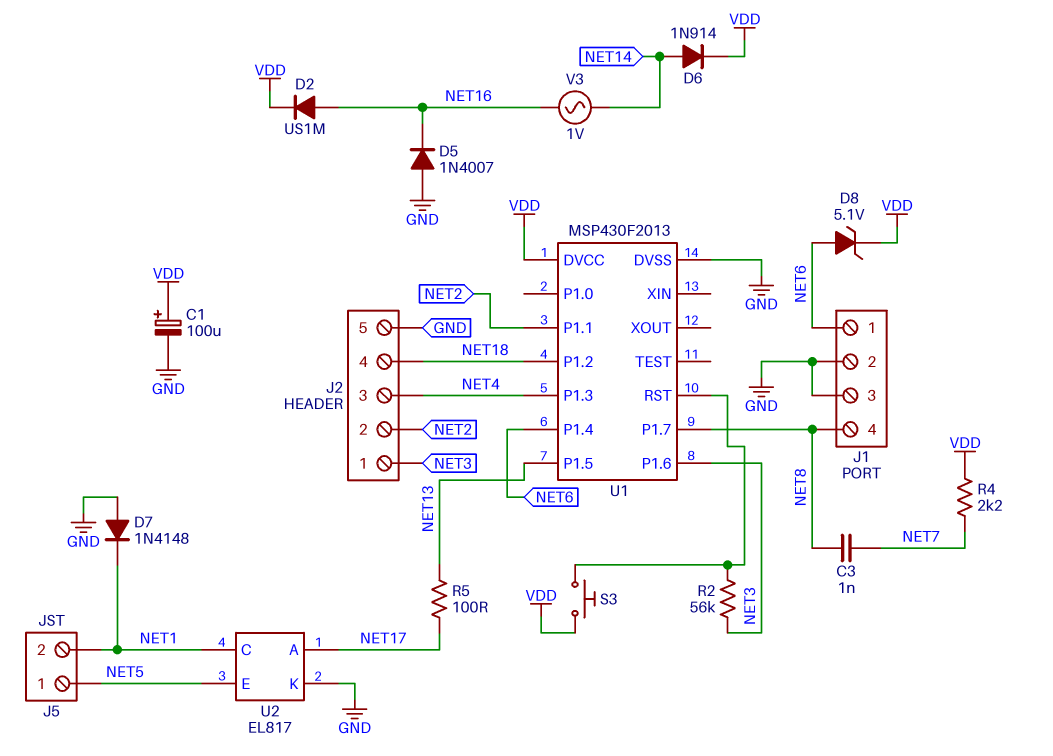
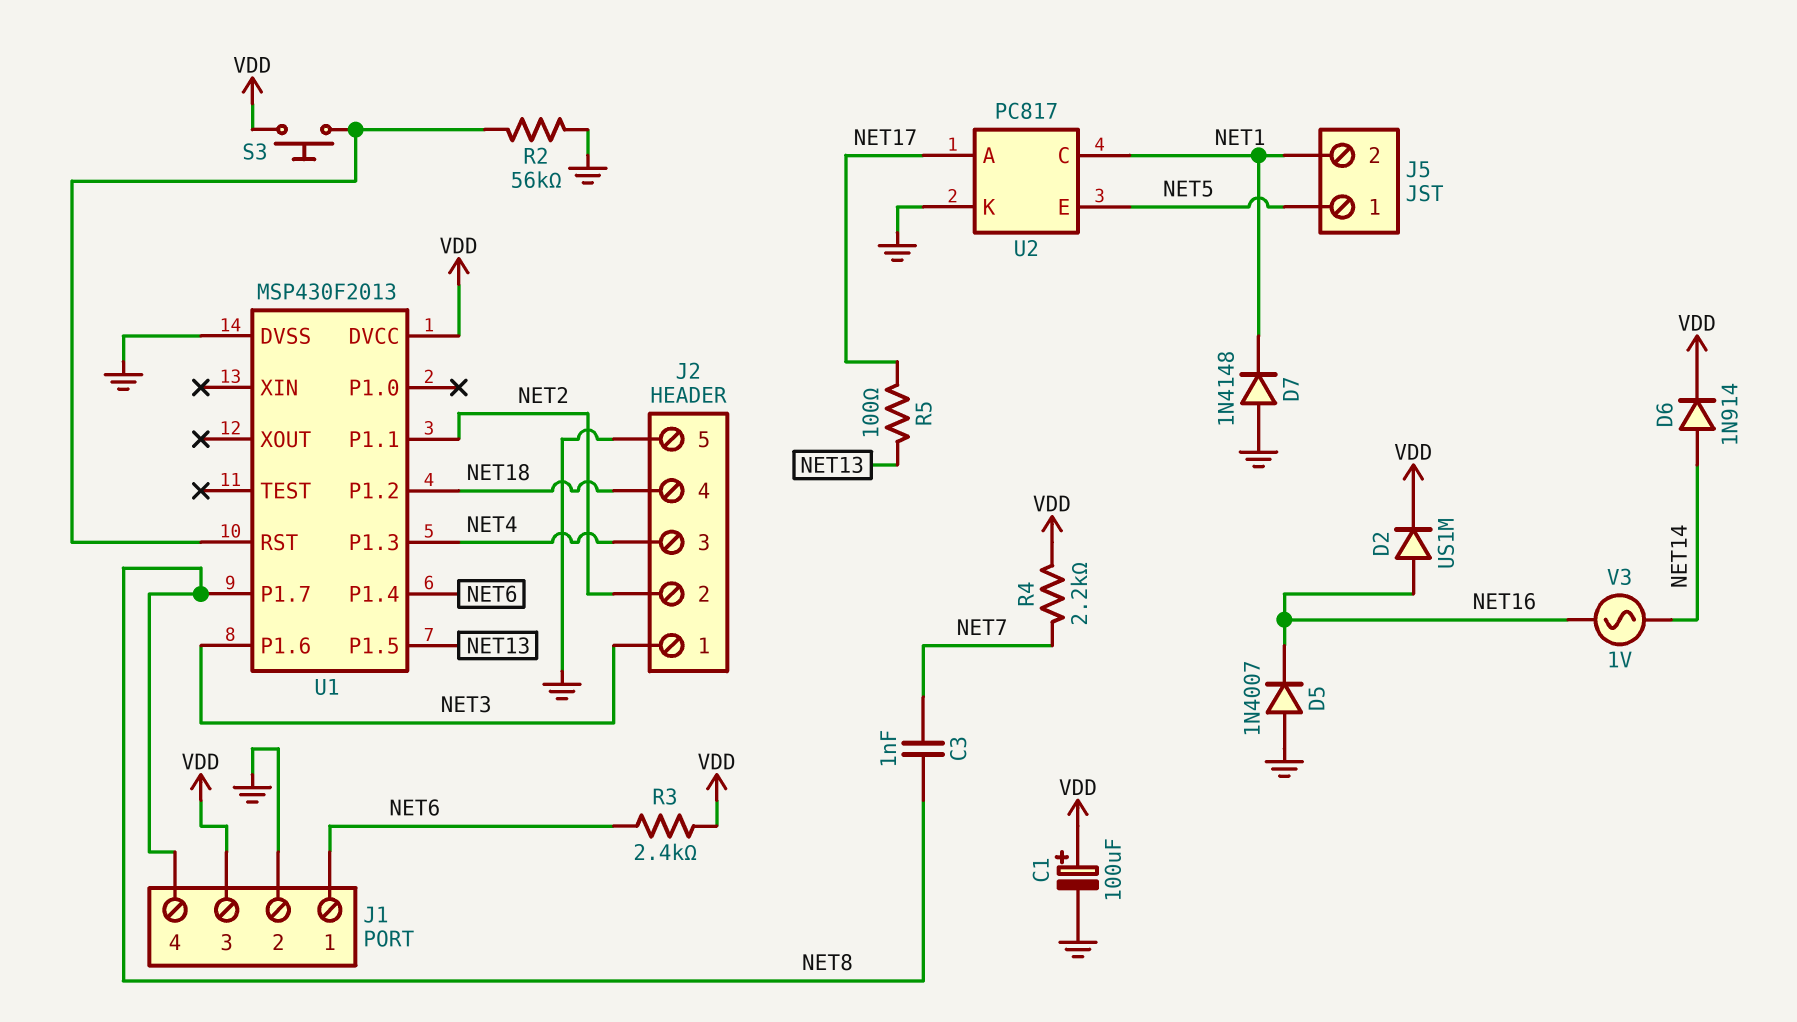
D8: zener 5.1V (A NET6, K VDD) -> none
J1 pin 3: GND -> VDD
R2: 56k (NET3, U1/RST) -> 56k (GND, U1/RST)
R3: none -> 2.4k (NET6, VDD)
U2: EL817 -> PC817

